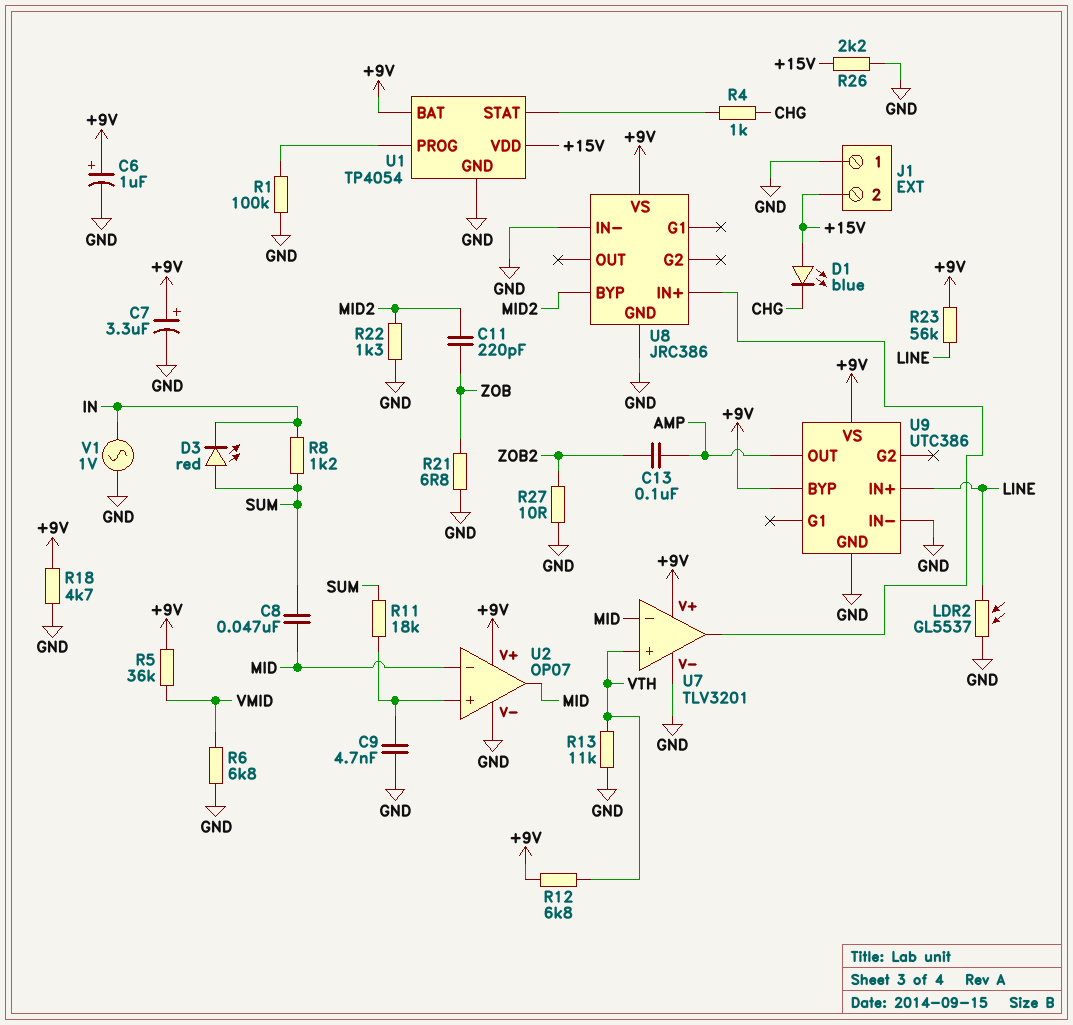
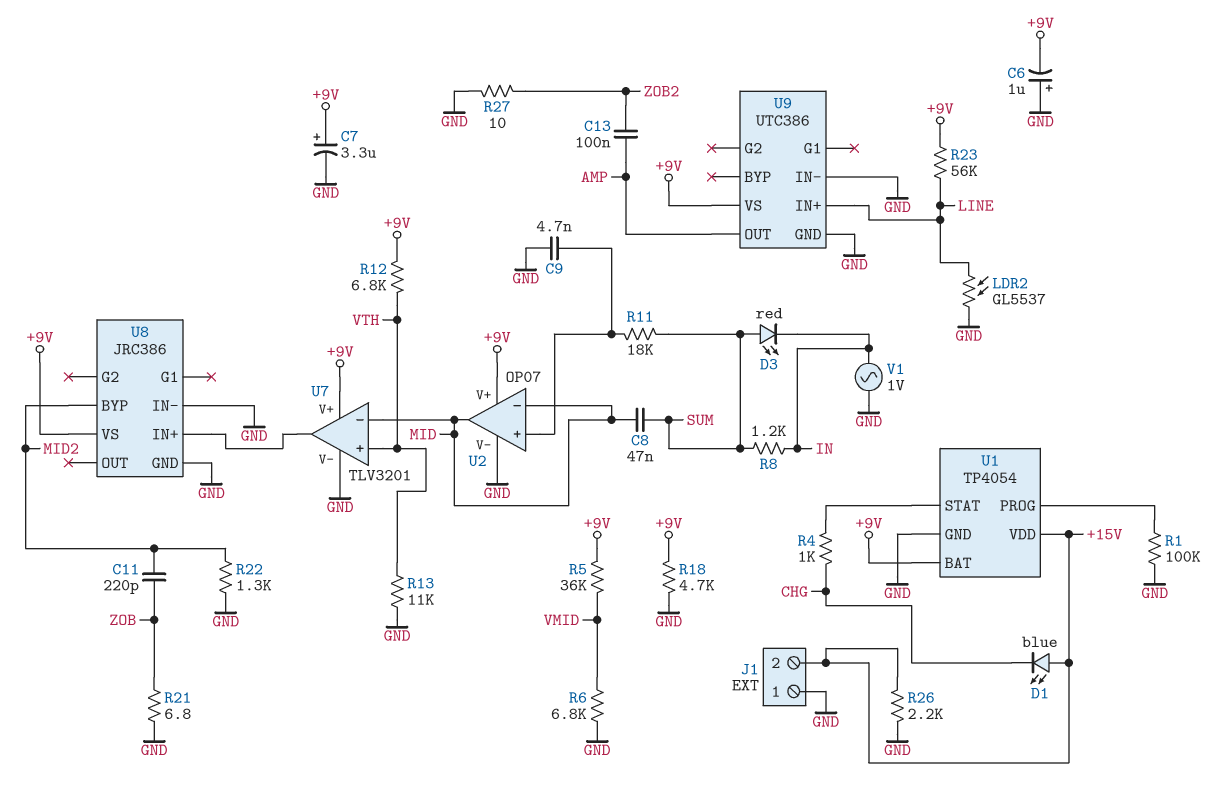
C6: 1uF (plus +9V, minus GND) -> 1uF (plus GND, minus +9V)
U9 pin BYP: +9V -> none

